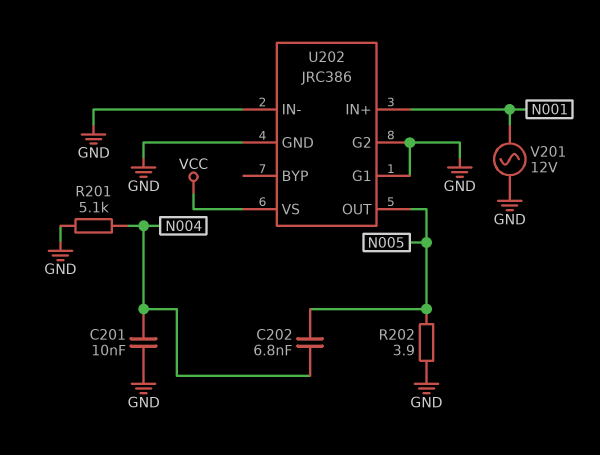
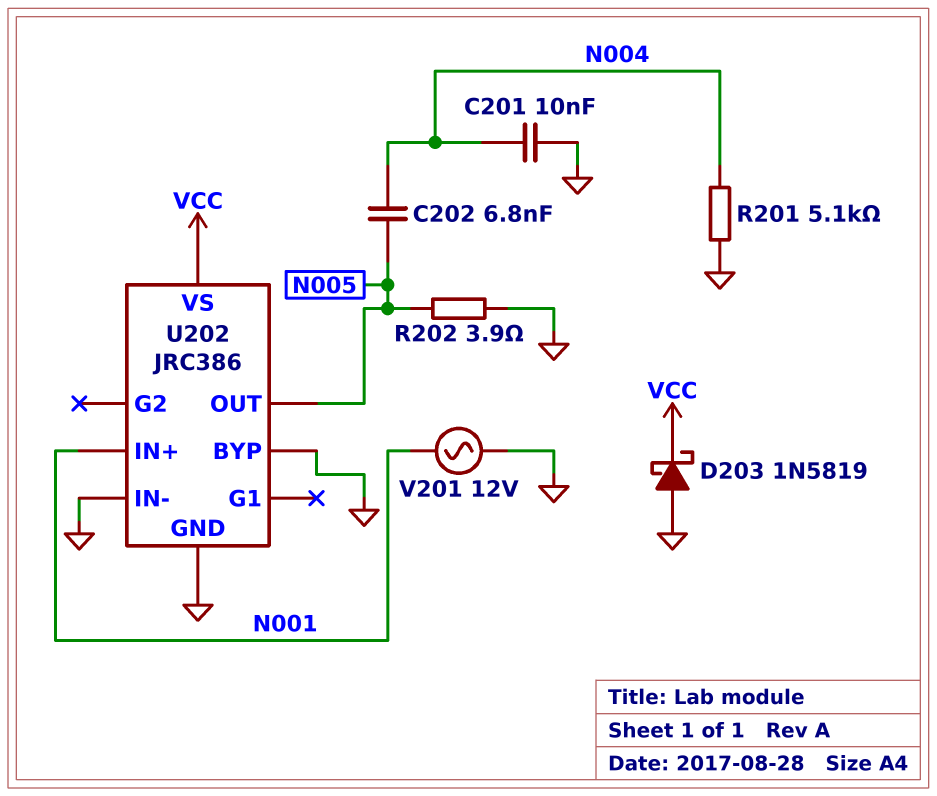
D203: none -> schottky 1N5819 (A GND, K VCC)
U202 pin BYP: none -> GND
U202 pin G1: GND -> none
U202 pin G2: GND -> none

